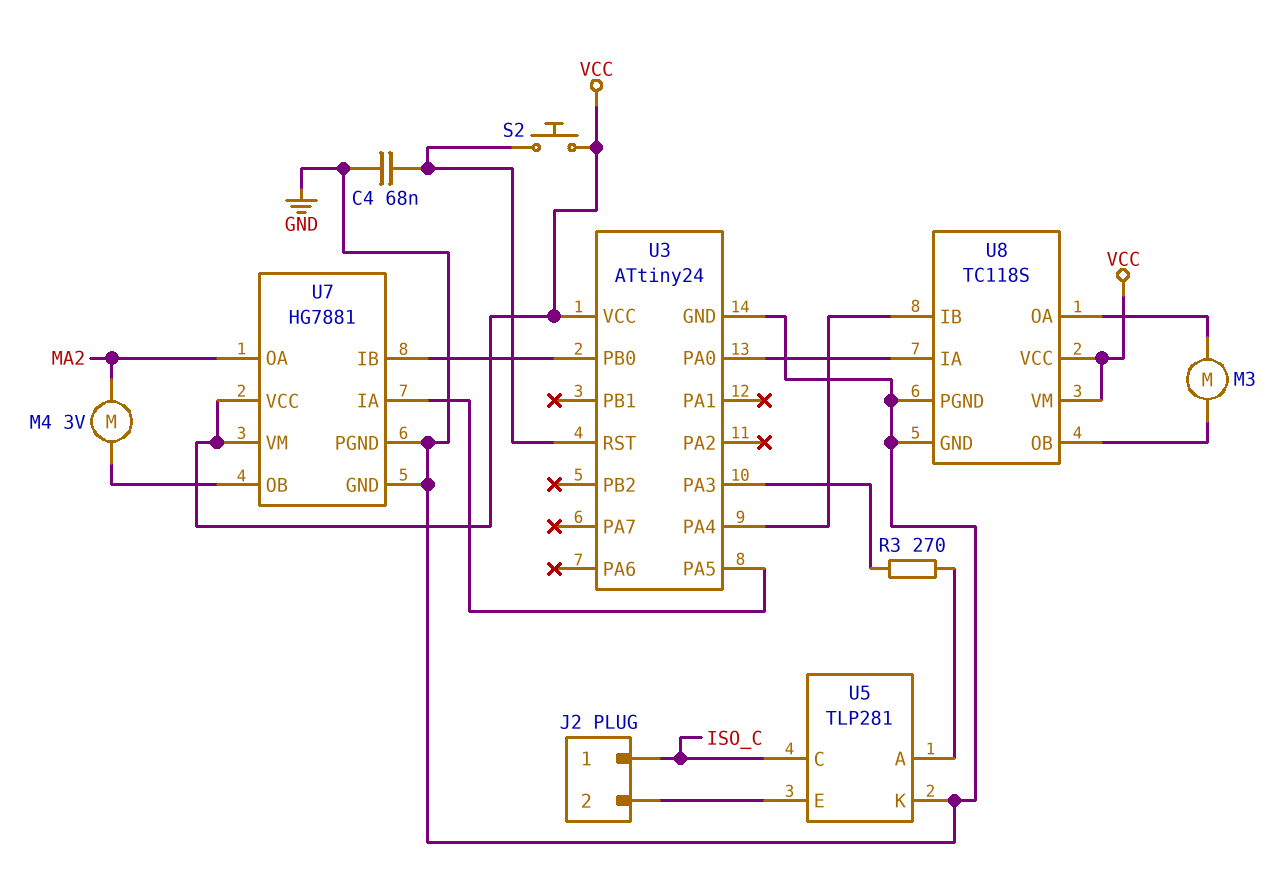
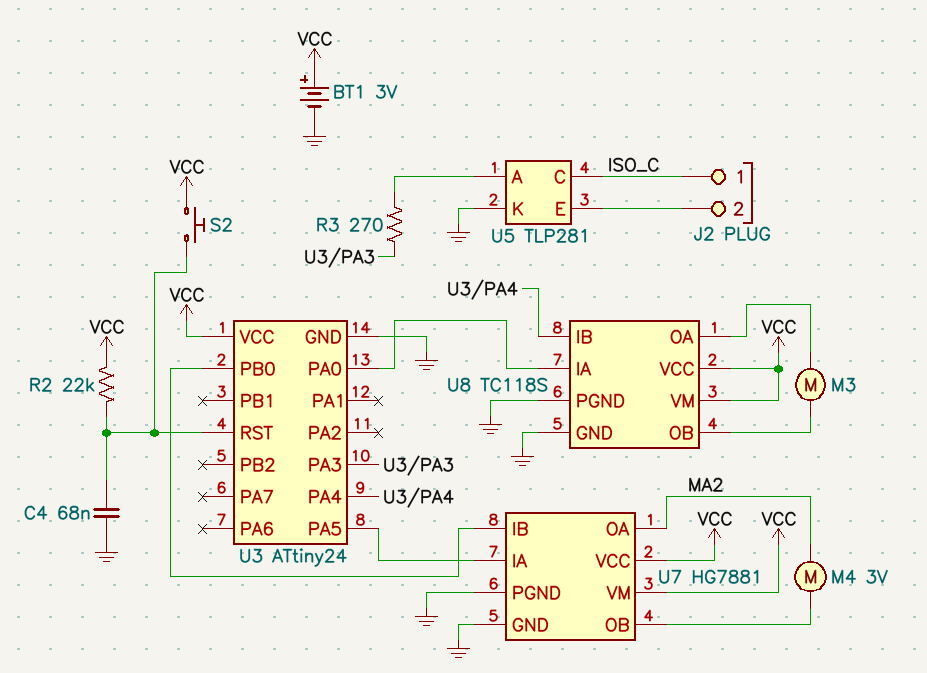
BT1: none -> 3V (plus VCC, minus GND)
R2: none -> 22k (U3/RST, VCC)

